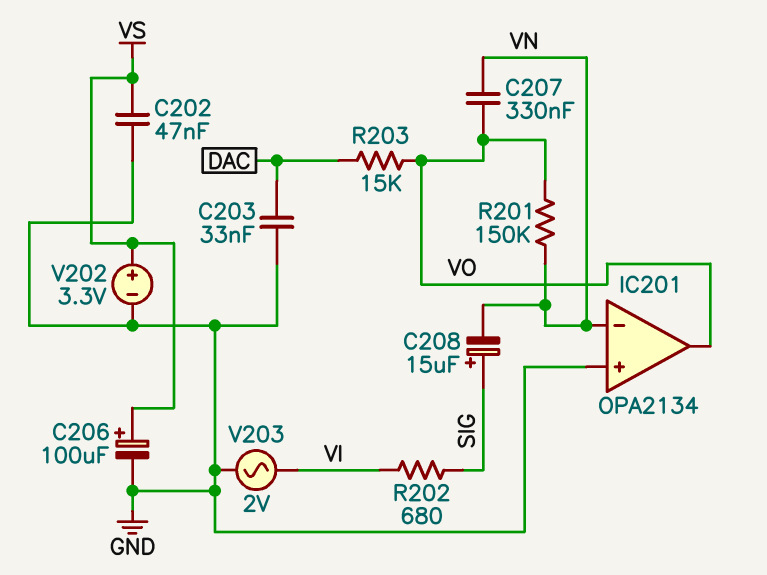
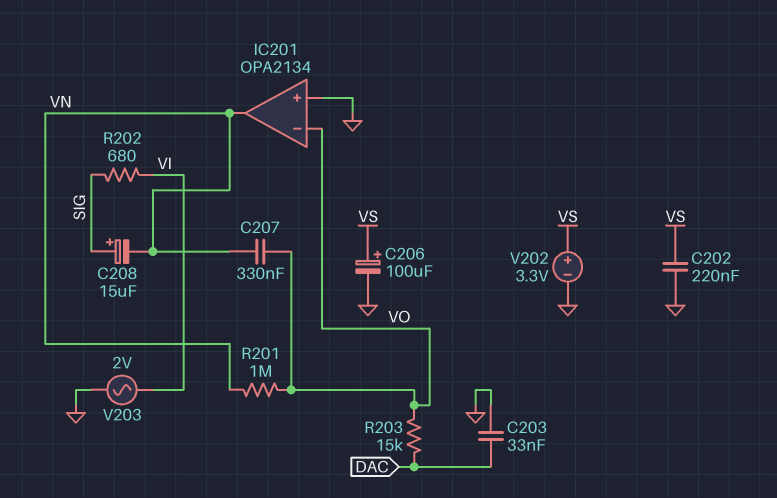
C202: 47nF (GND, VS) -> 220nF (GND, VS)
IC201 pin in-: VN -> VO
IC201 pin out: VO -> VN
R201: 150k (VN, VO) -> 1M (VN, VO)

